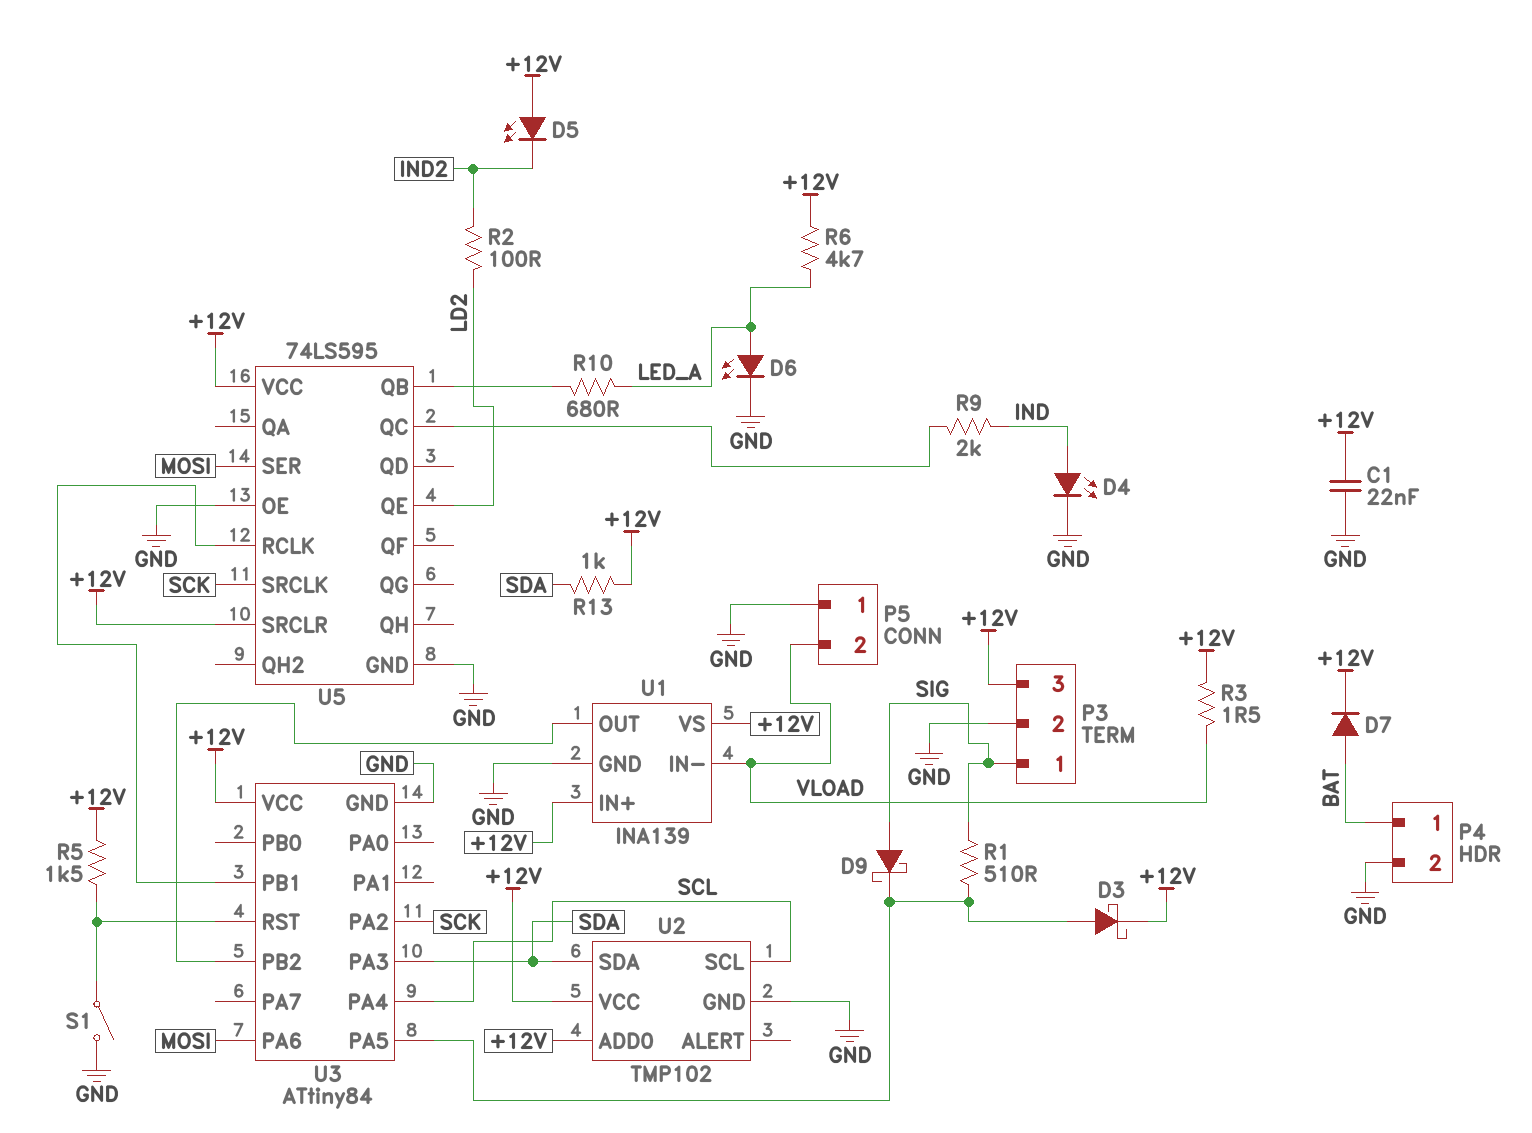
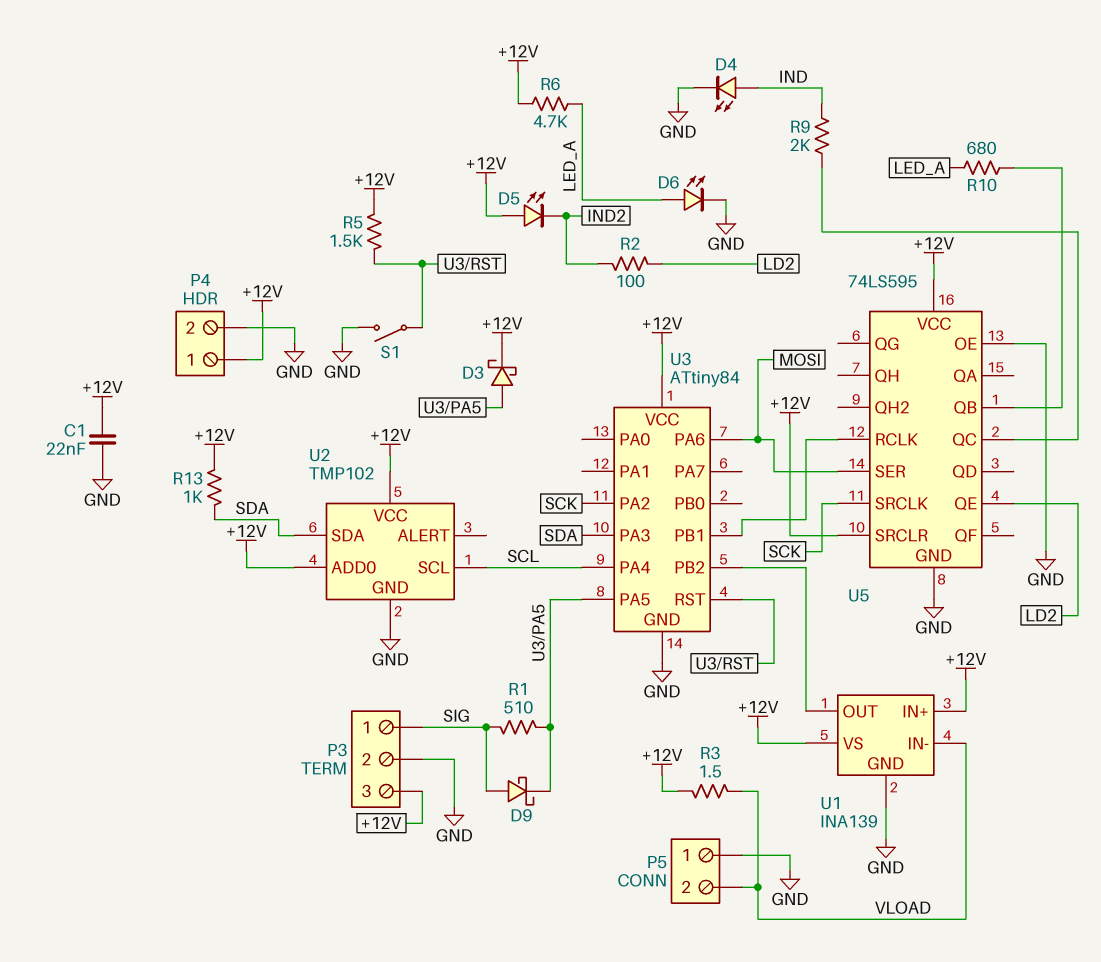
D7: diode (A BAT, K +12V) -> none
P4 pin 1: BAT -> +12V

